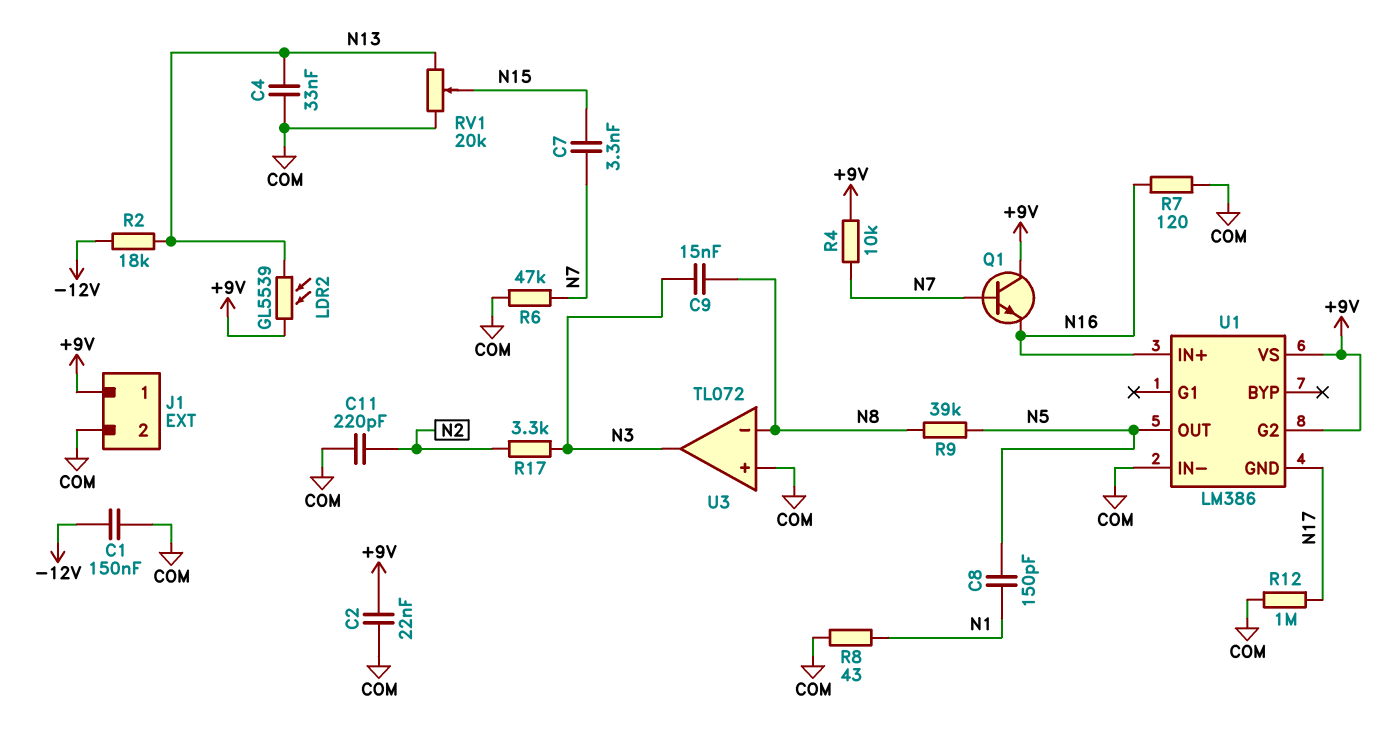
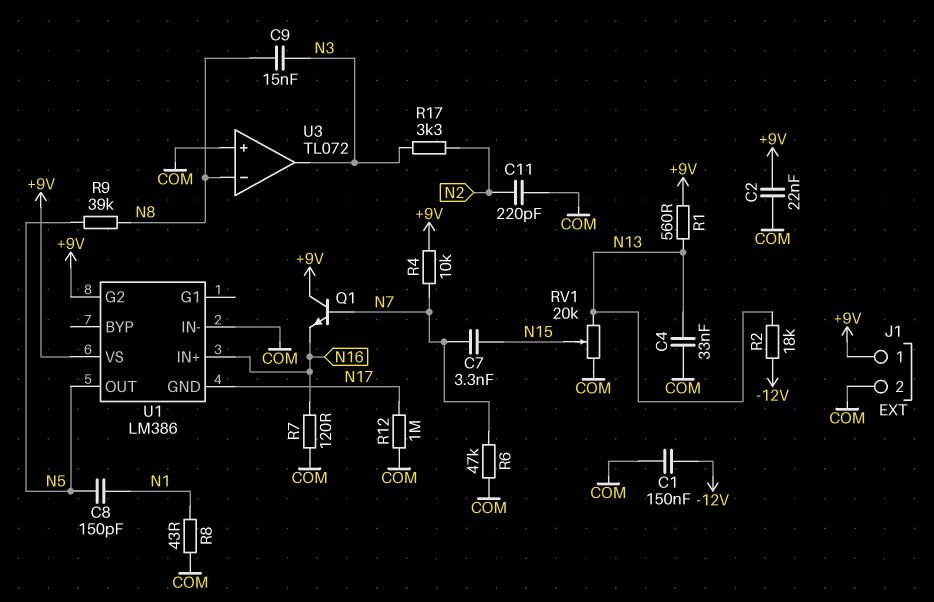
LDR2: GL5539 (+9V, N13) -> none
R1: none -> 560 (+9V, N13)

